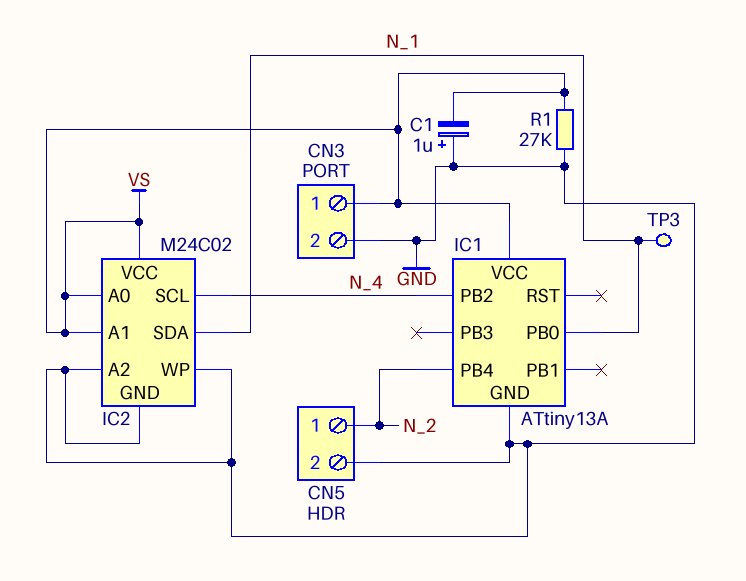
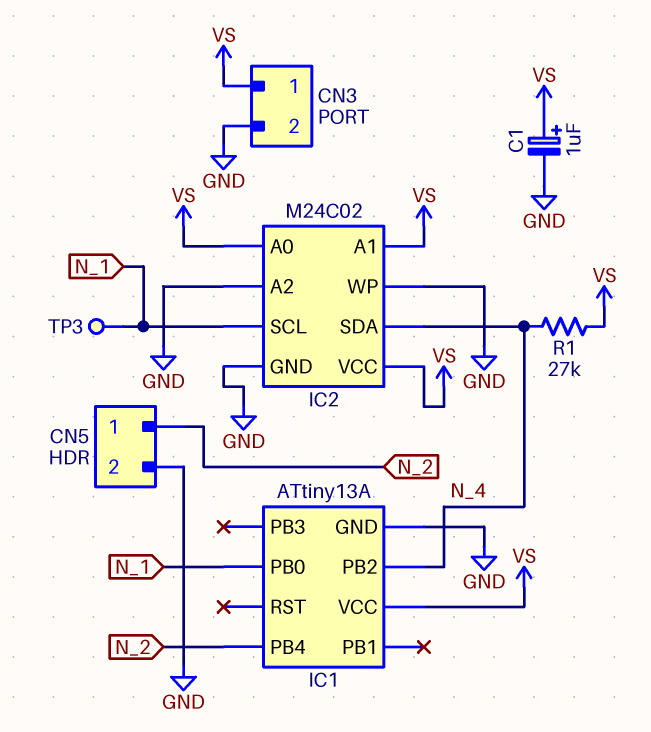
C1: 1uF (plus GND, minus VS) -> 1uF (plus VS, minus GND)
IC2 pin SCL: N_4 -> N_1
IC2 pin SDA: N_1 -> N_4
R1: 27k (GND, VS) -> 27k (N_4, VS)

